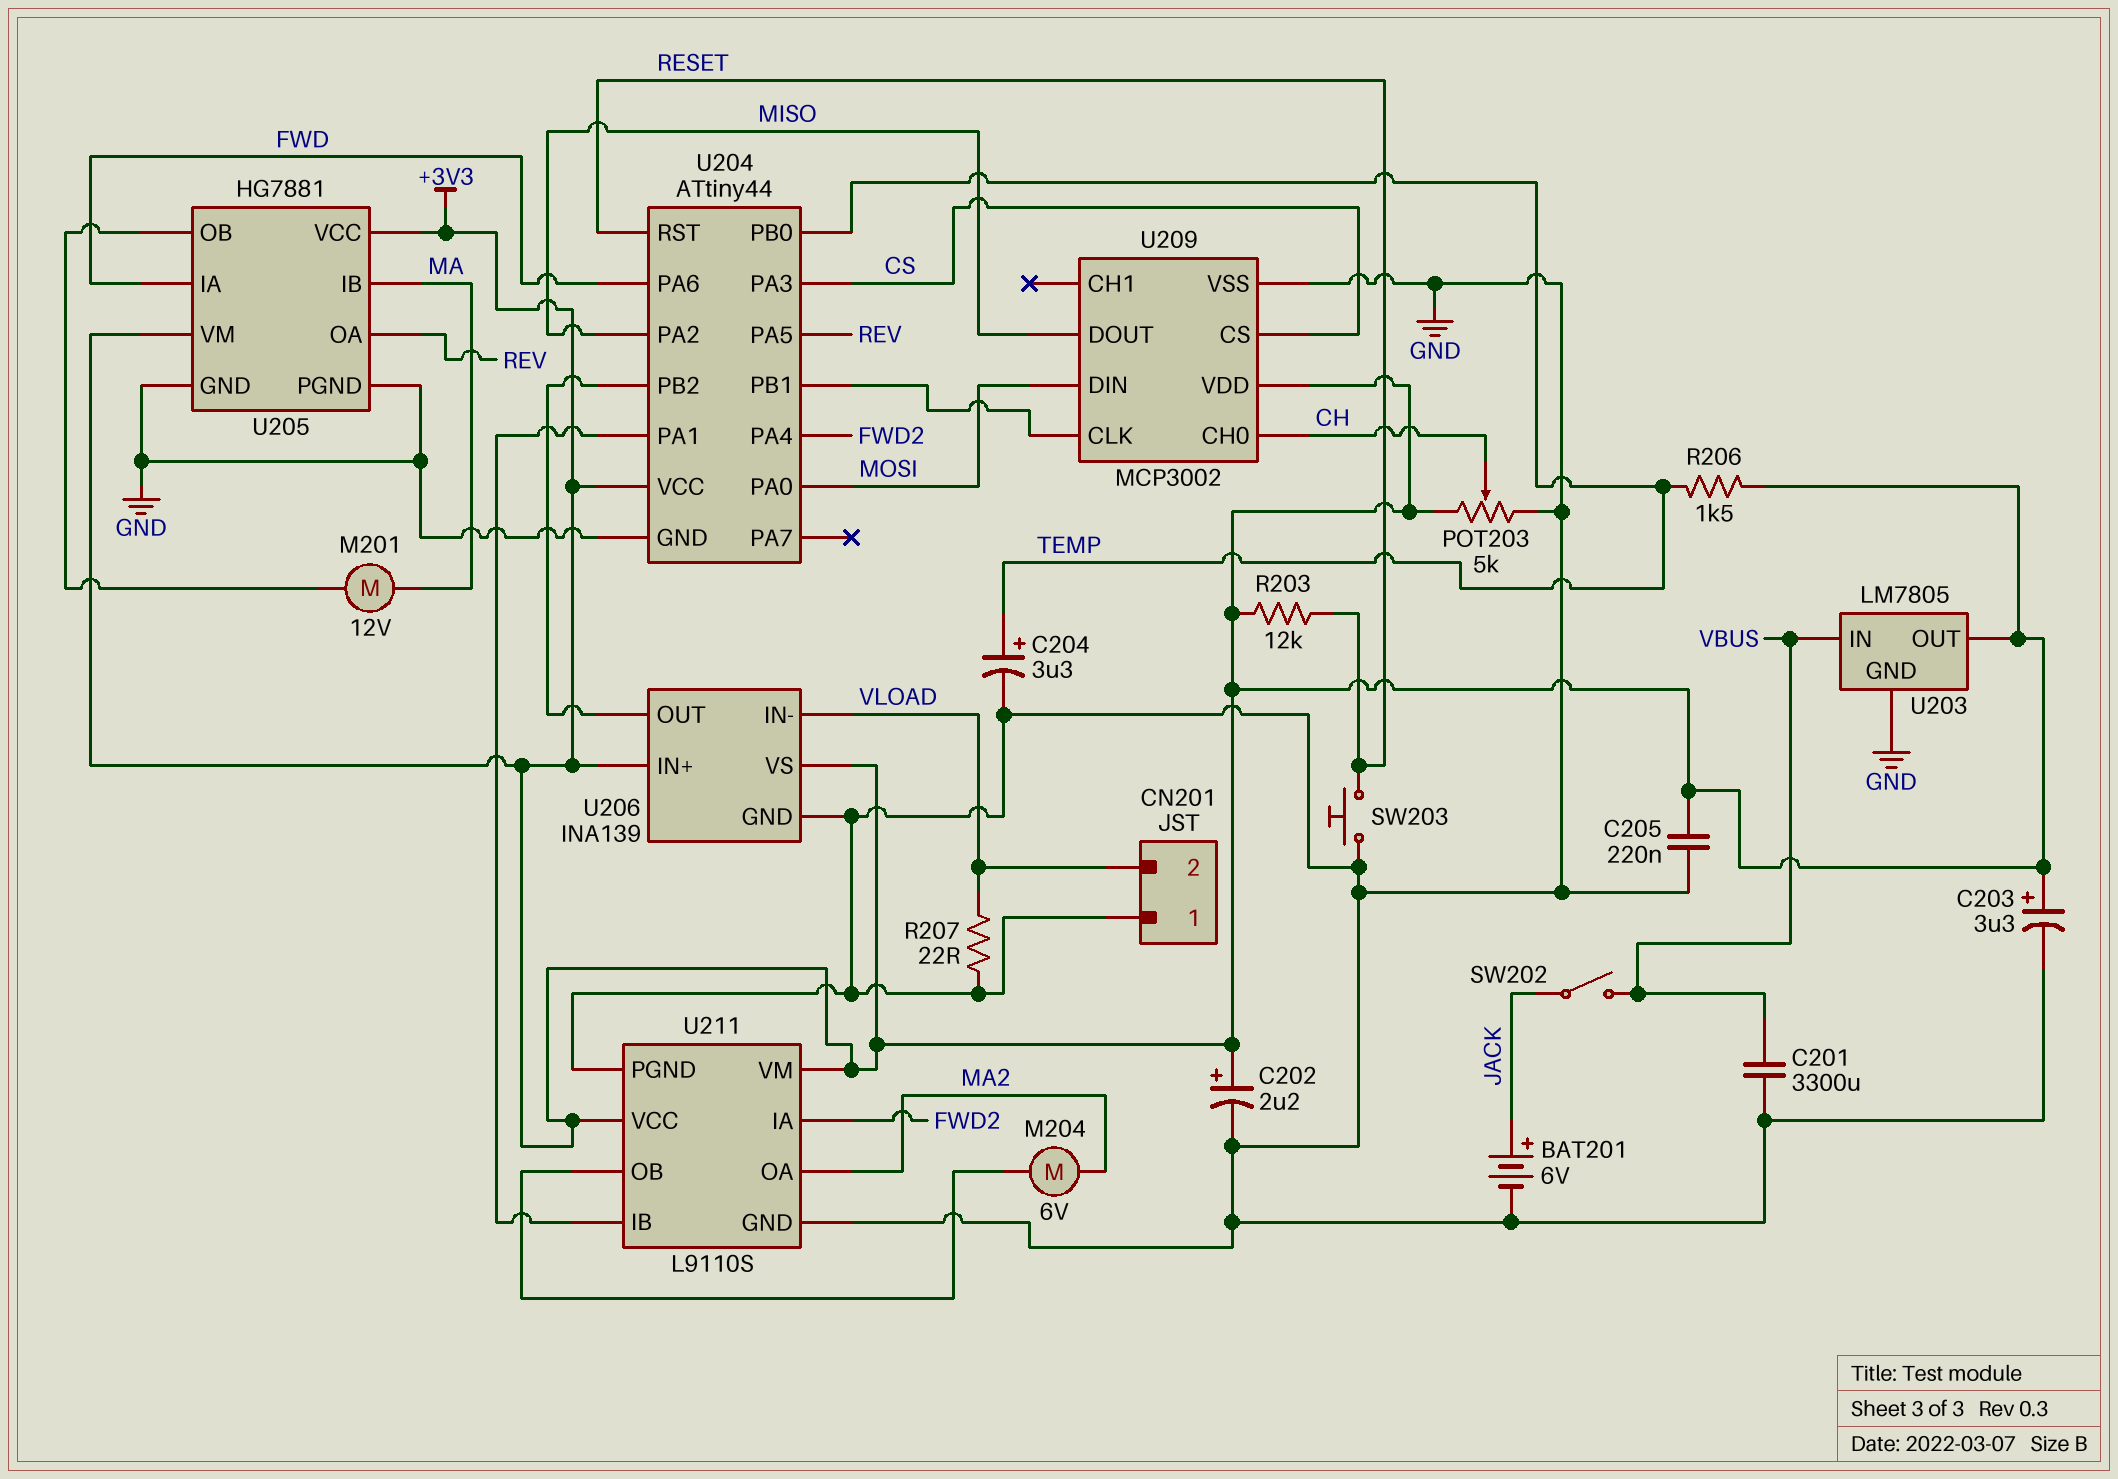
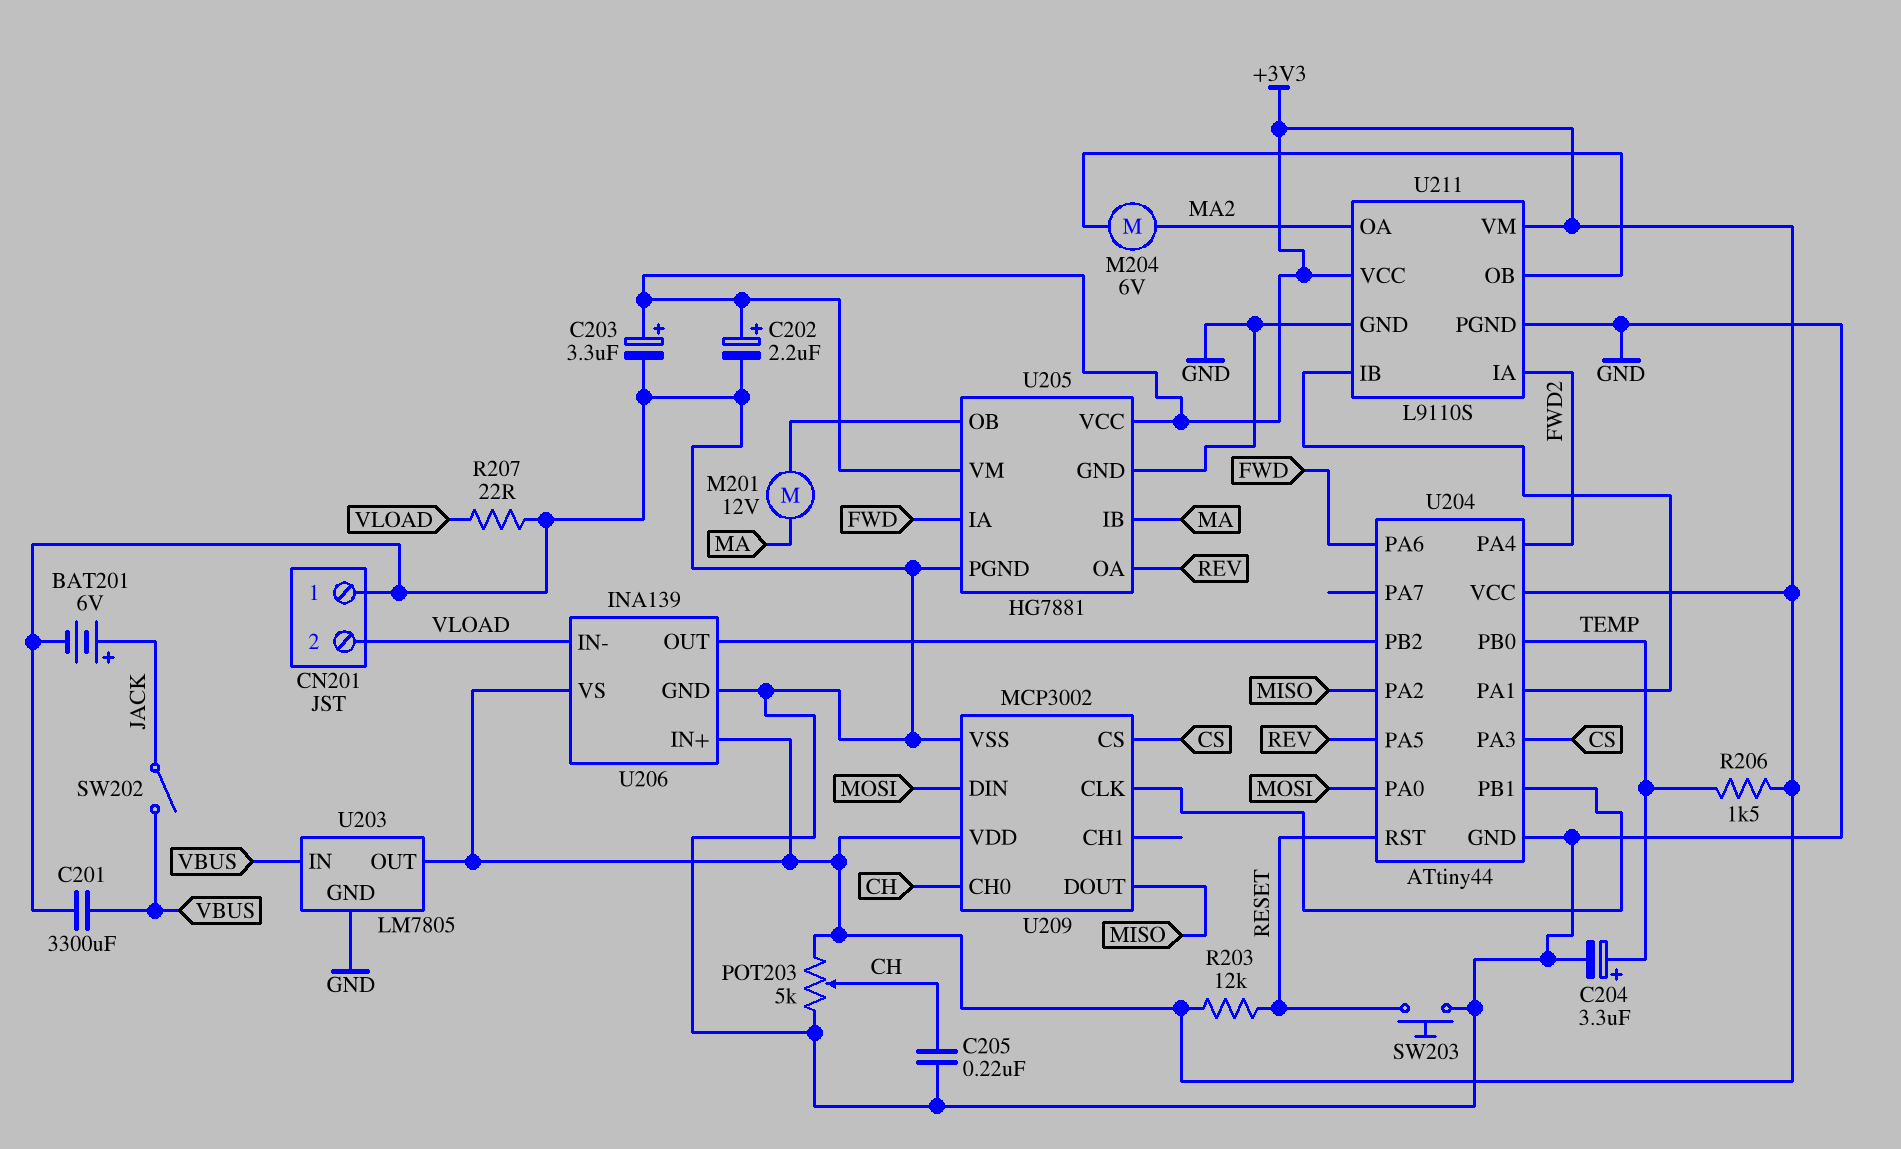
C205: 220nF (+3V3, GND) -> 220nF (CH, GND)

